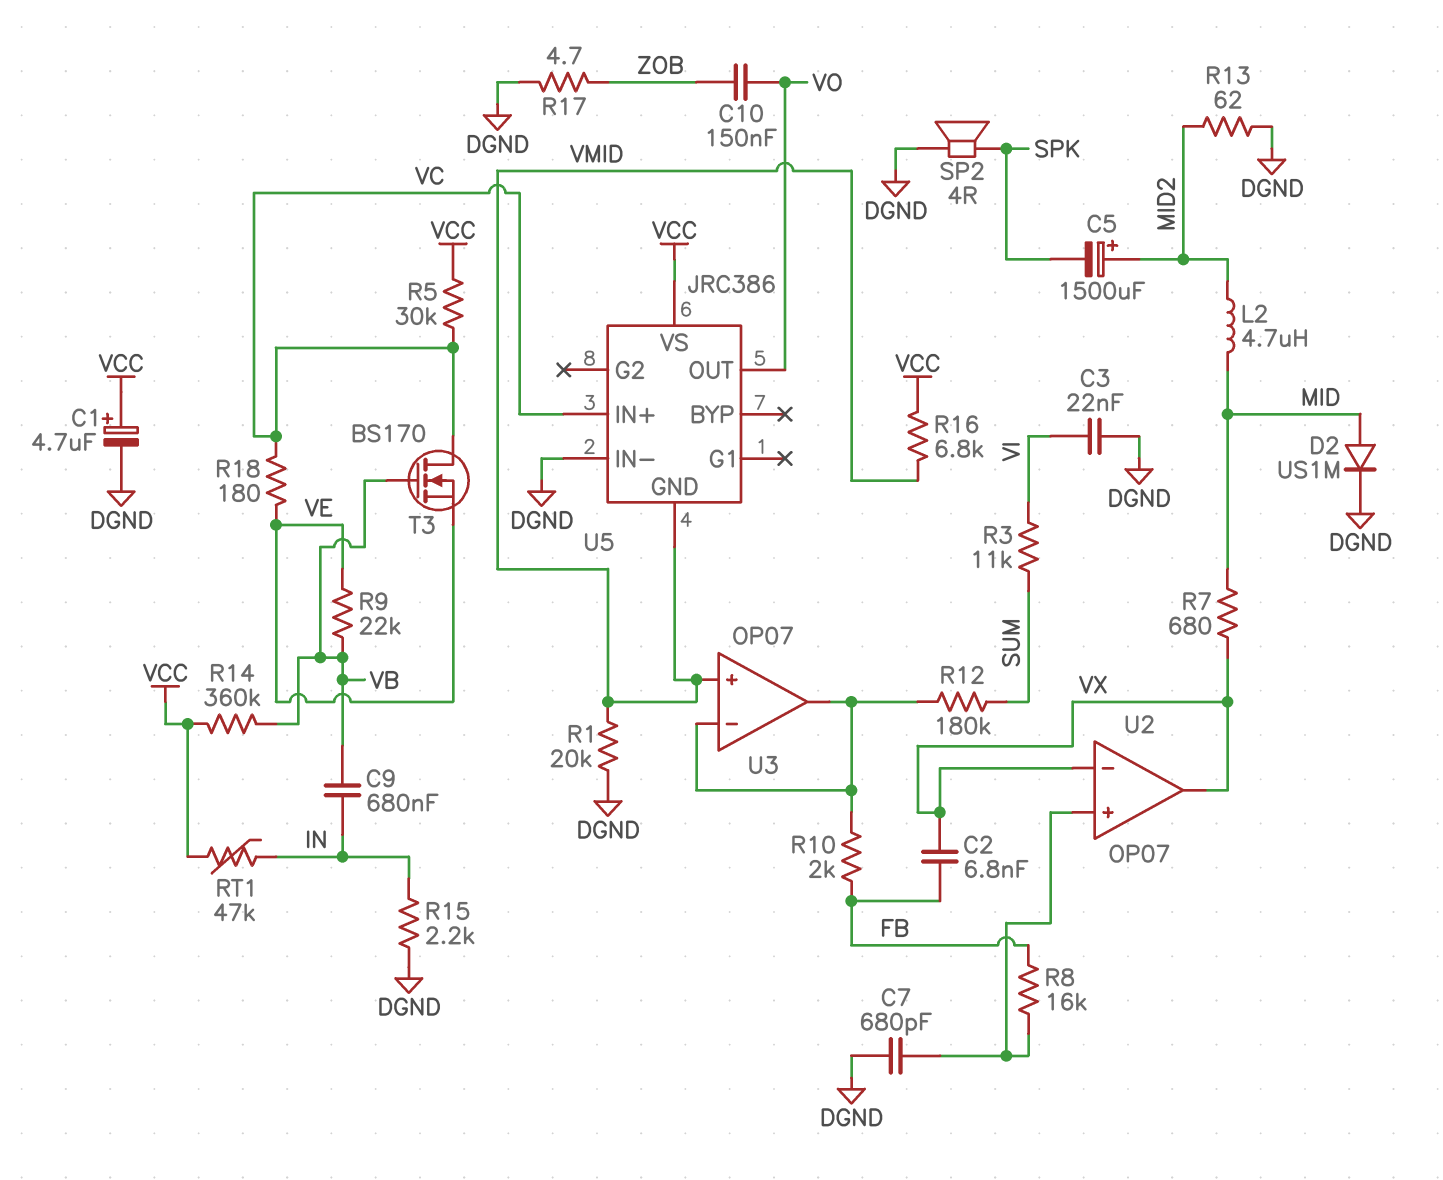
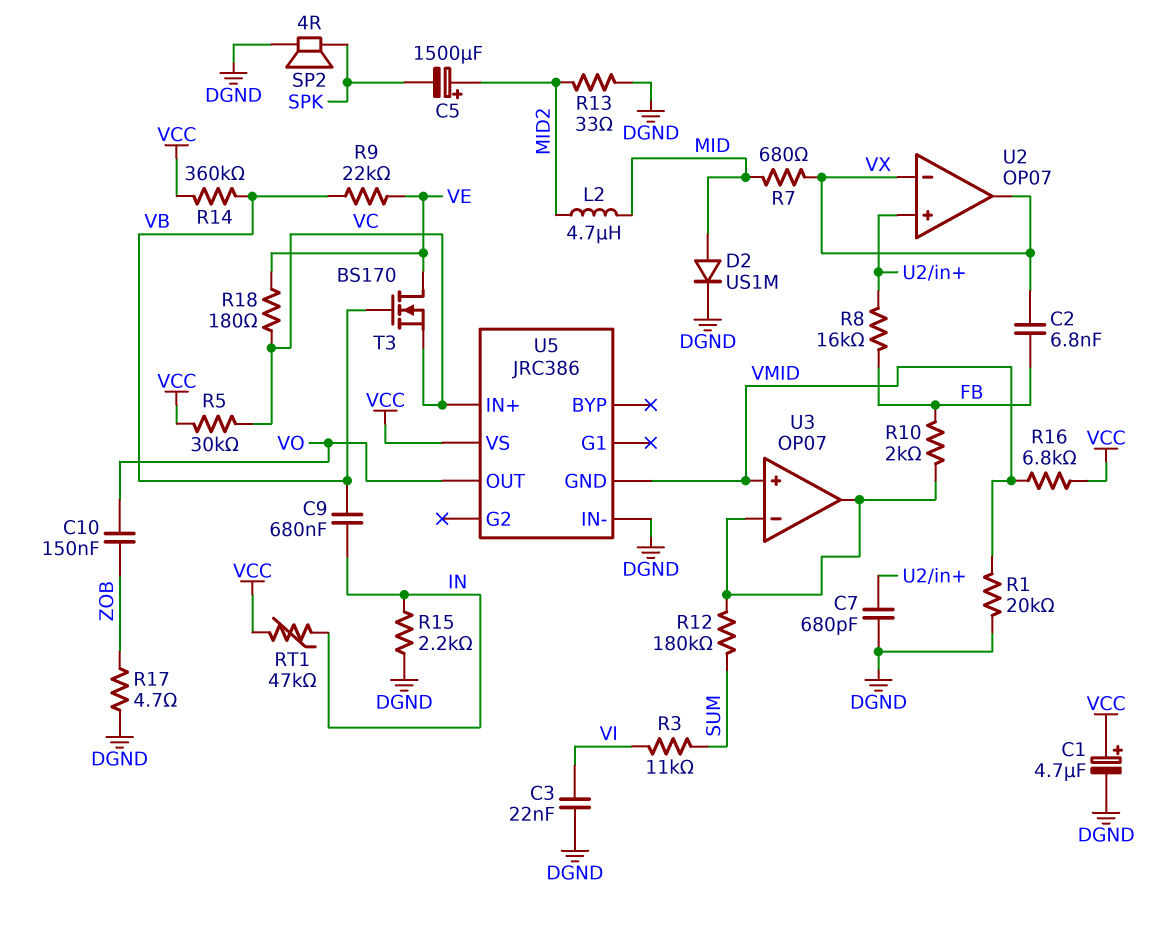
R13: 62 (DGND, MID2) -> 33 (DGND, MID2)
T3: NMOS BS170 (G VB, D VC, S VE) -> NMOS BS170 (G VB, D VE, S VC)

